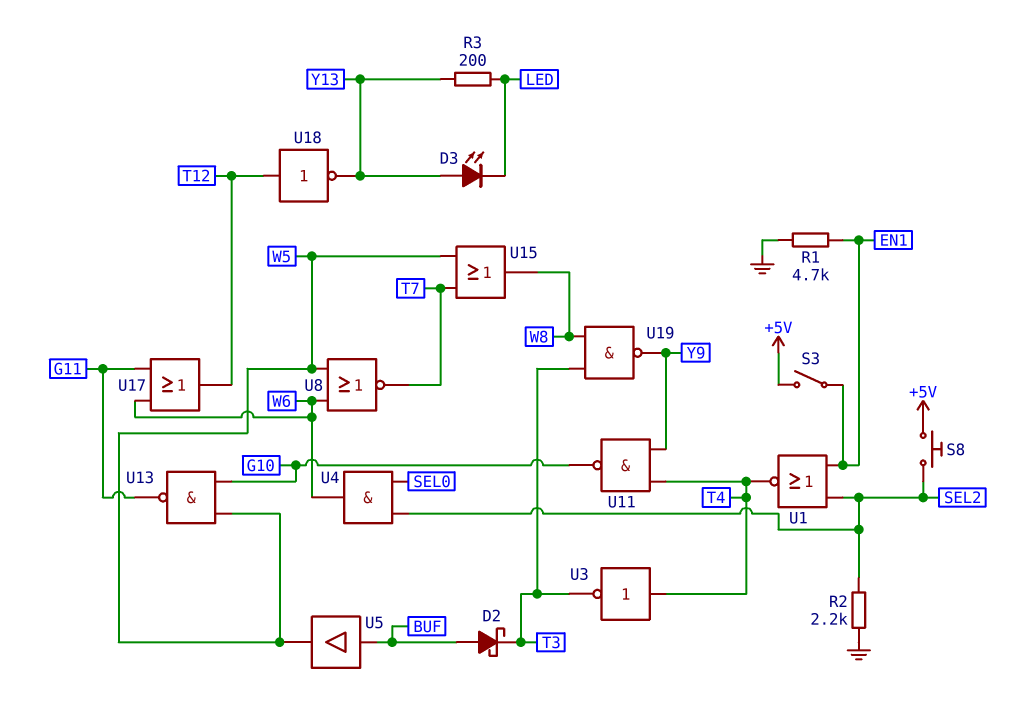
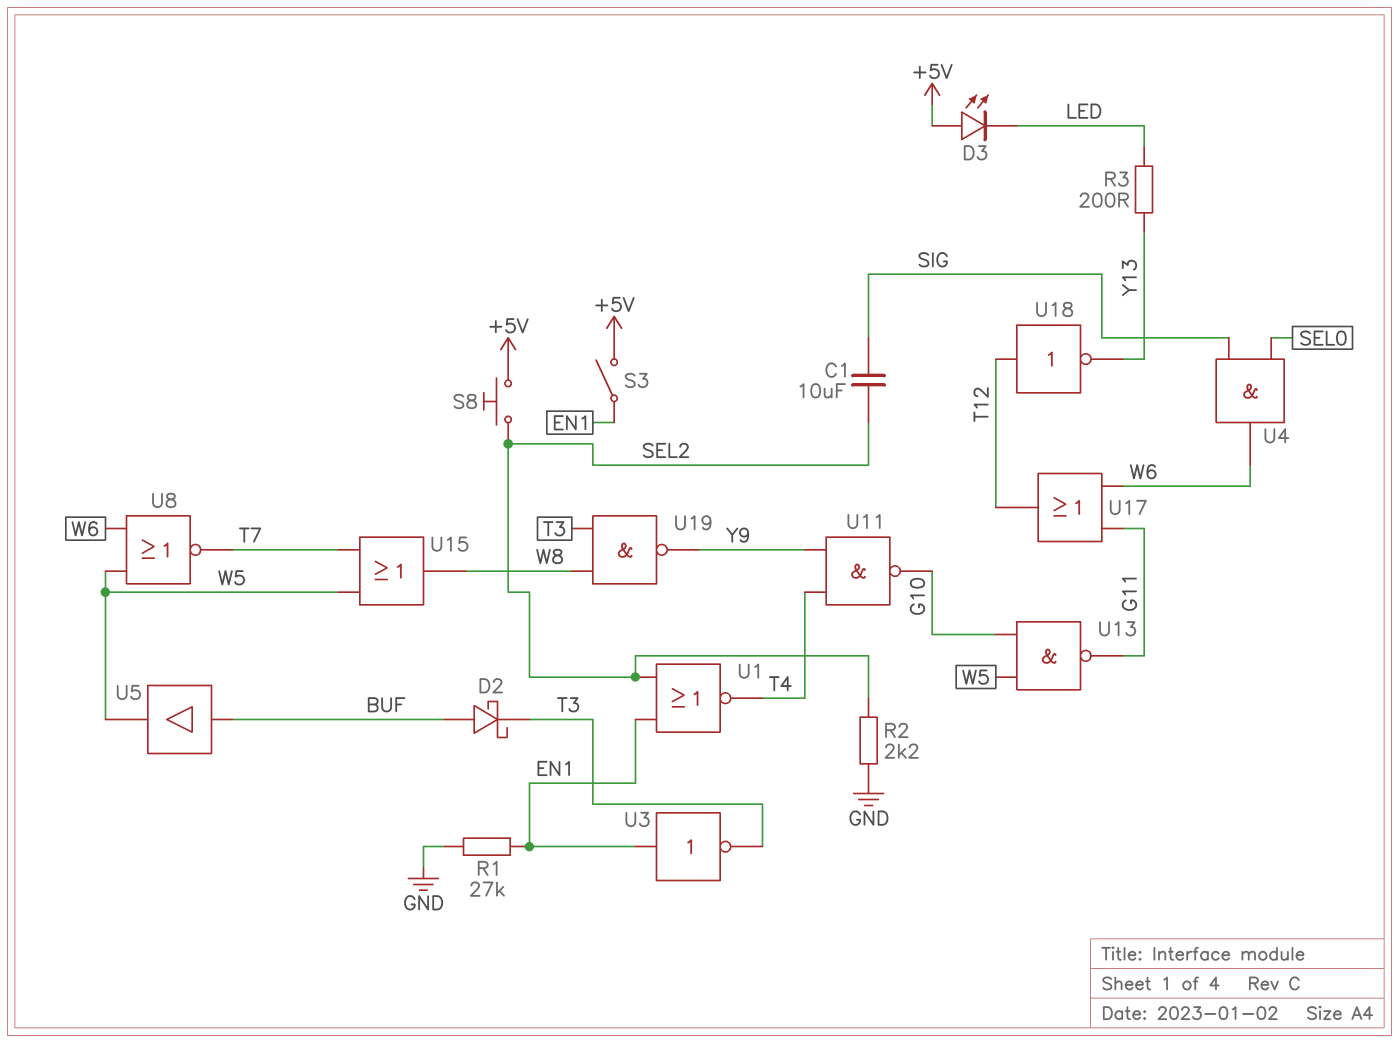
C1: none -> 10uF (SEL2, SIG)
D3: LED (A Y13, K LED) -> LED (A +5V, K LED)
R1: 4.7k (EN1, GND) -> 27k (EN1, GND)
U3: NOT (in T4, out T3) -> NOT (in EN1, out T3)
U4: AND (in SEL0, in SEL2, out W6) -> AND (in SEL0, in SIG, out W6)

